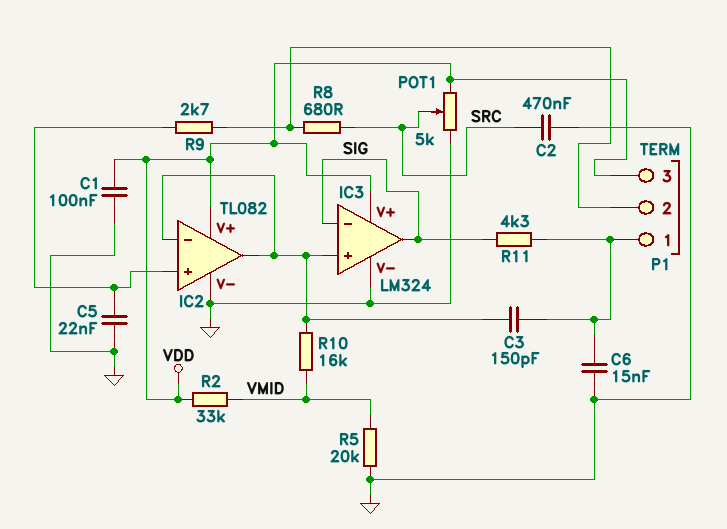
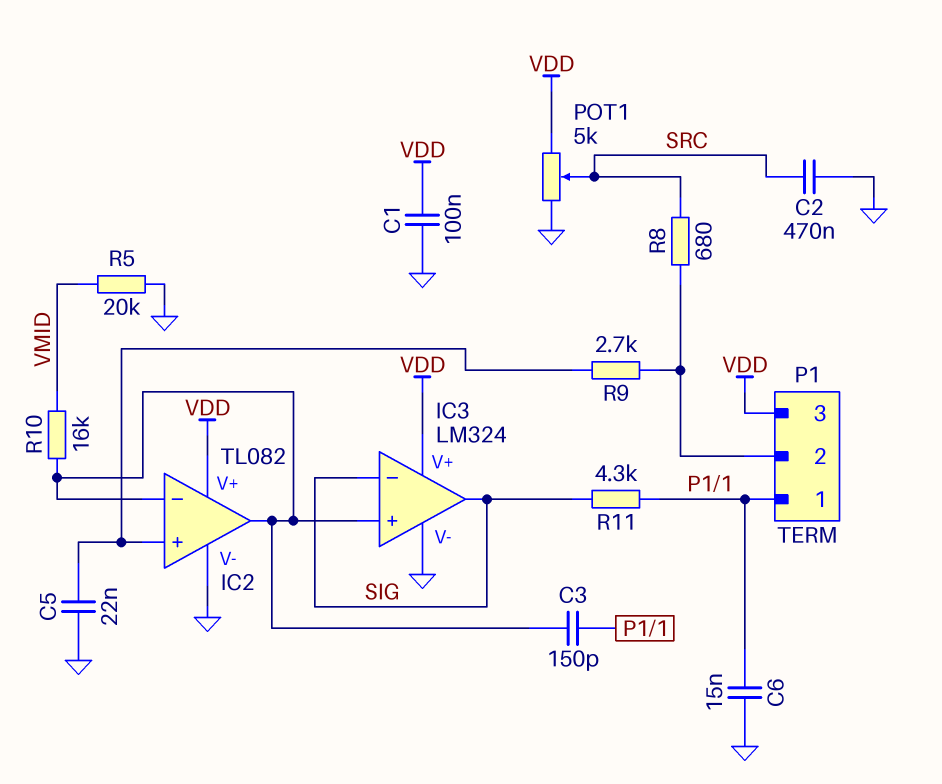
R2: 33k (VDD, VMID) -> none

